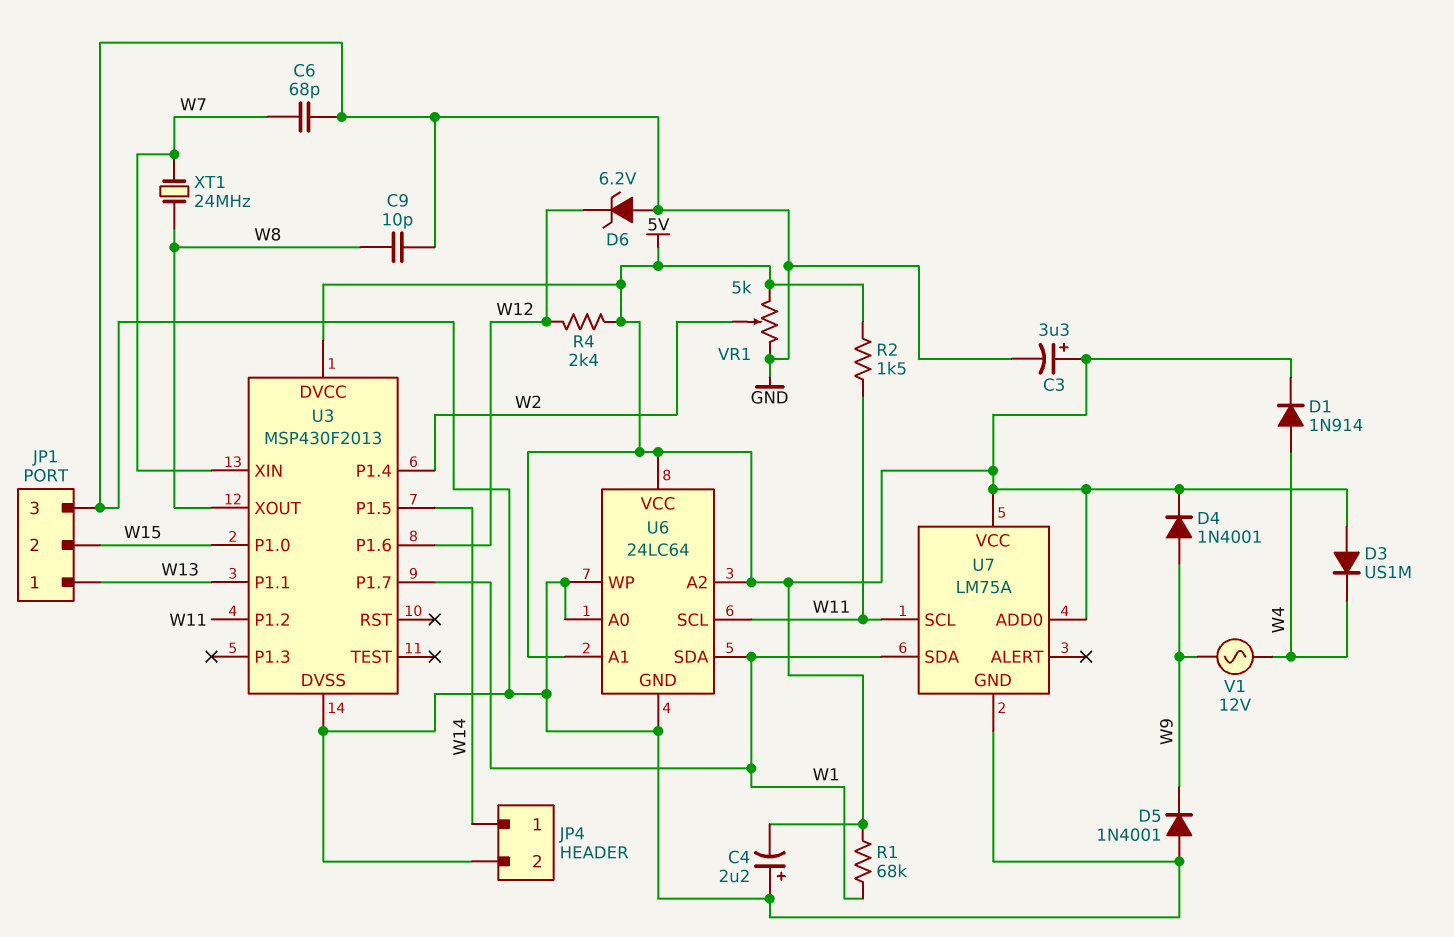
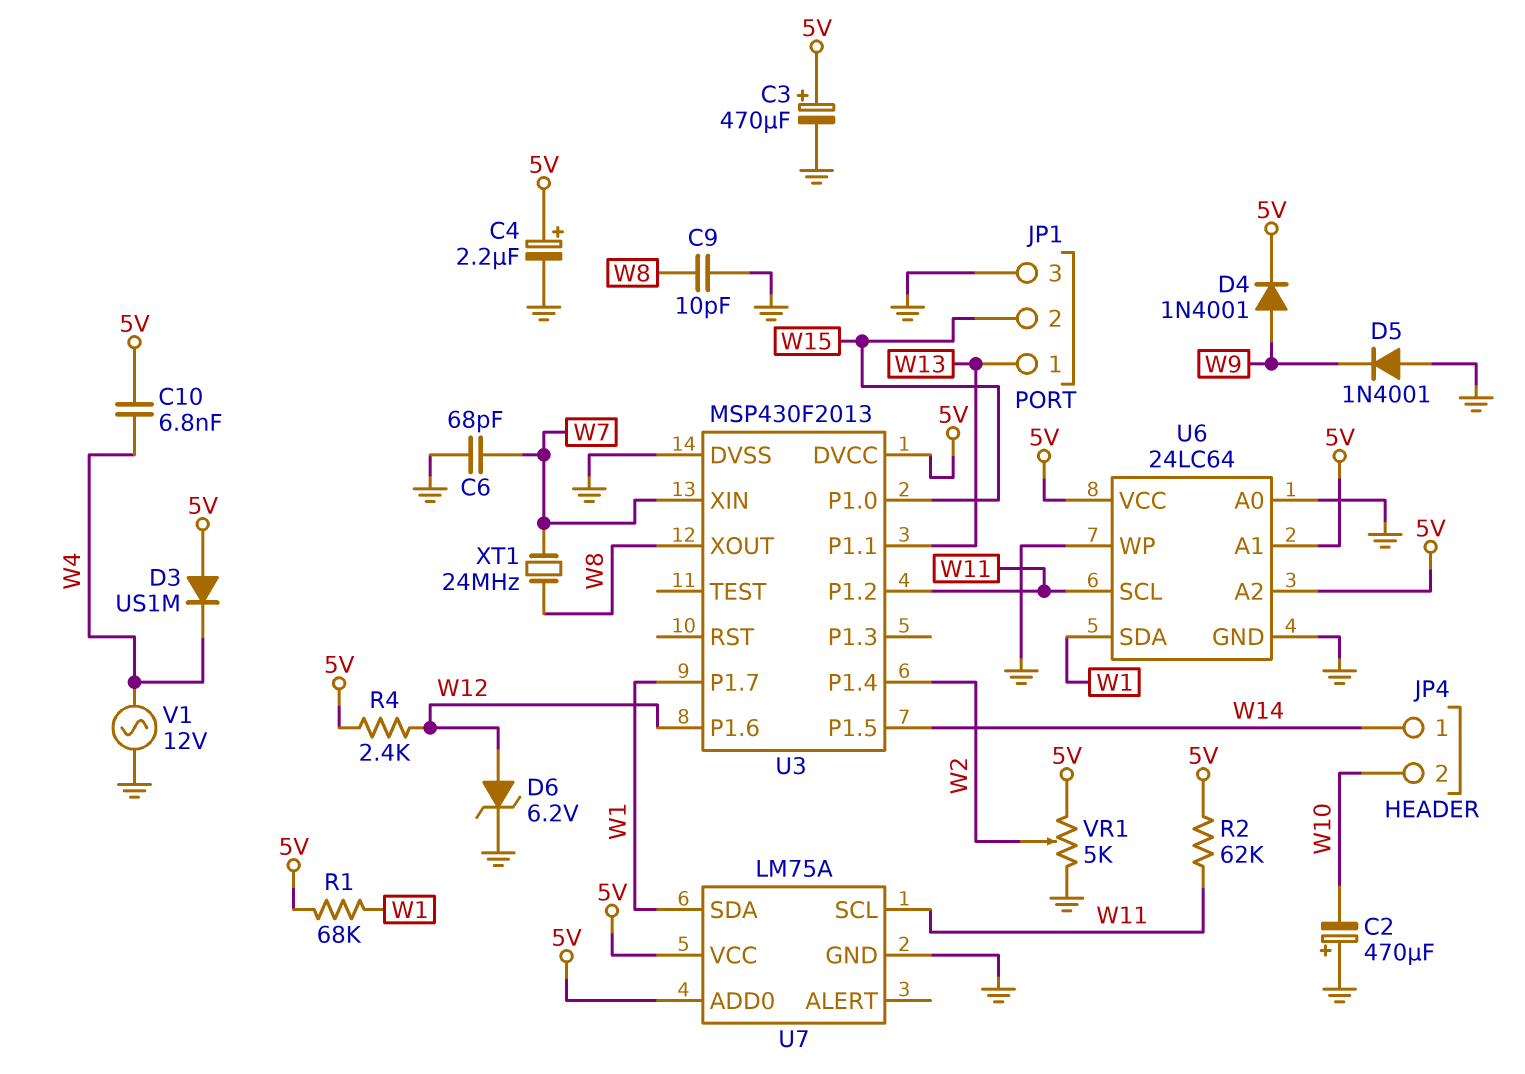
C2: none -> 470uF (plus GND, minus W10)
C3: 3.3uF (plus 5V, minus GND) -> 470uF (plus 5V, minus GND)
C4: 2.2uF (plus GND, minus 5V) -> 2.2uF (plus 5V, minus GND)
C10: none -> 6.8nF (5V, W4)
D1: diode 1N914 (A W4, K 5V) -> none
D6: zener 6.2V (A GND, K W12) -> zener 6.2V (A W12, K GND)
JP4 pin 2: GND -> W10
R2: 1.5k (5V, W11) -> 62k (5V, W11)
V1: AC 12V (W4, W9) -> AC 12V (GND, W4)

